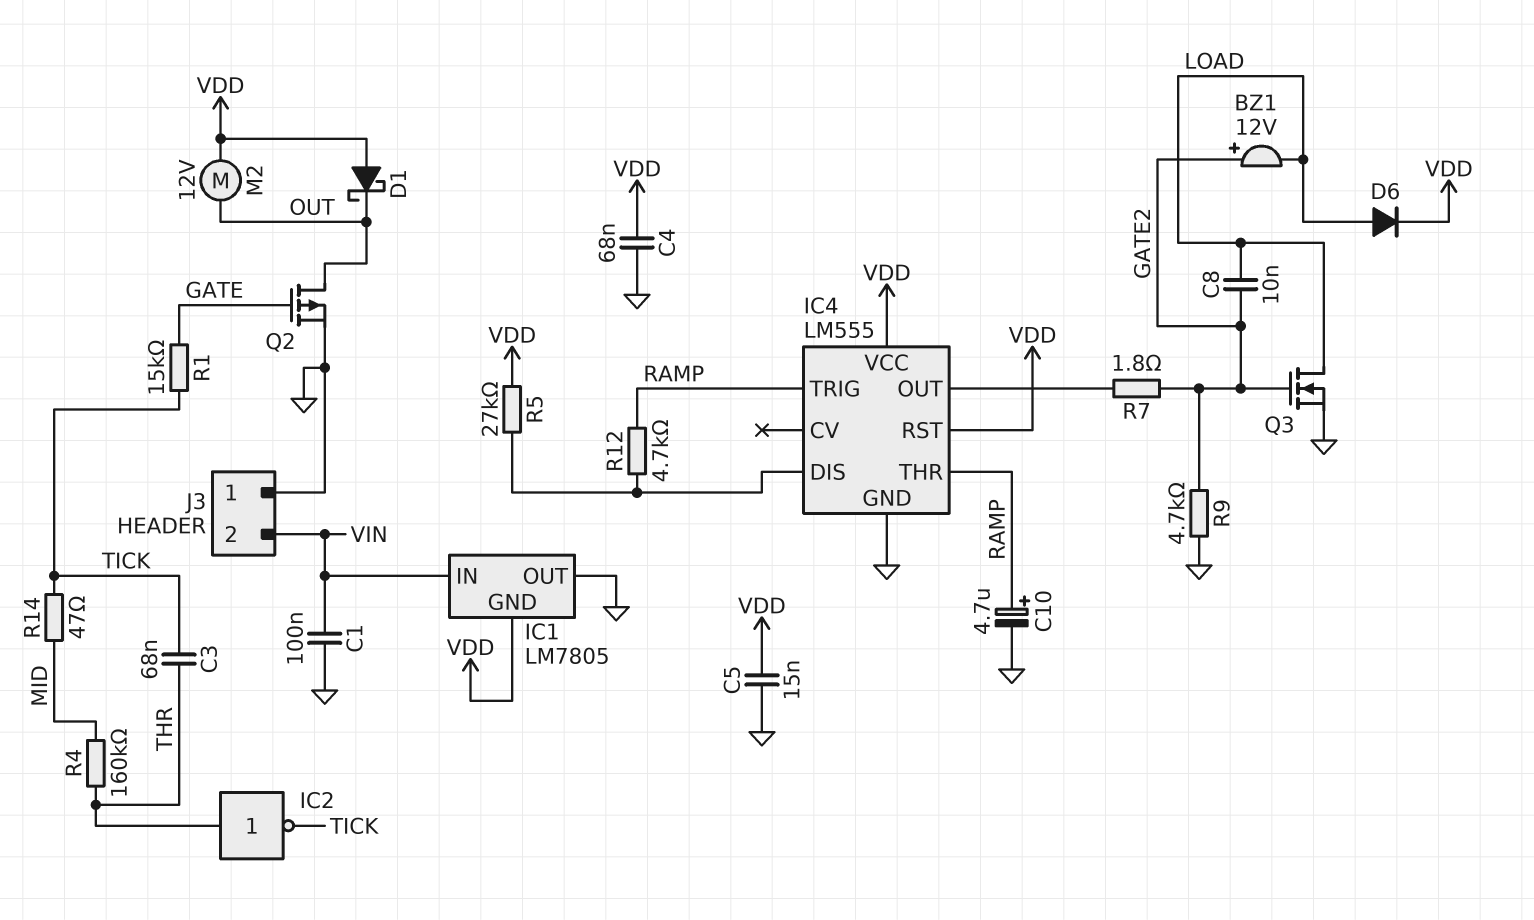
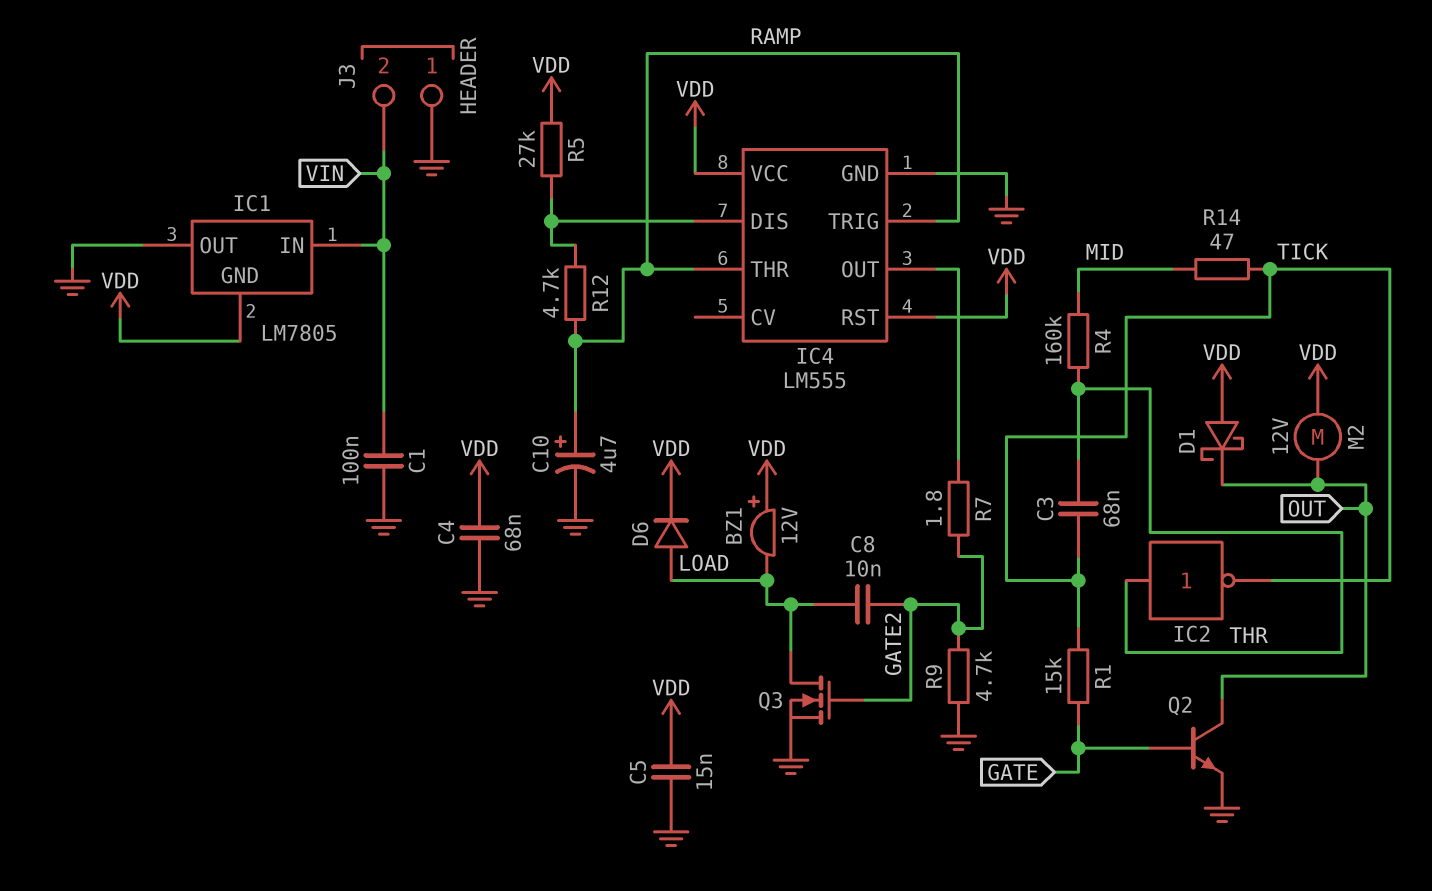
BZ1: buzzer 12V (plus GATE2, minus LOAD) -> buzzer 12V (plus VDD, minus LOAD)
Q2: PMOS (G GATE, D OUT, S GND) -> NPN (B GATE, C OUT, E GND)

